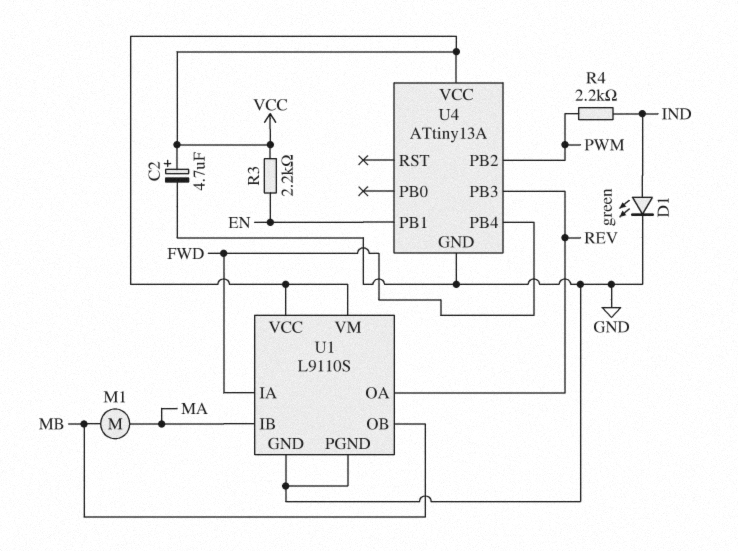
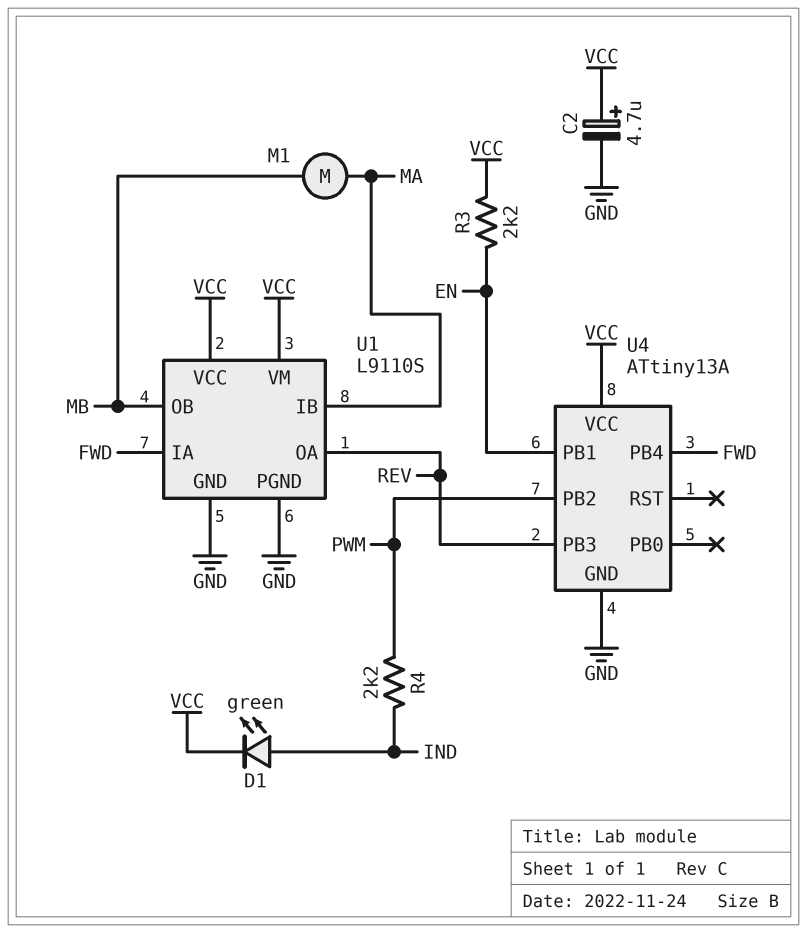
D1: LED green (A IND, K GND) -> LED green (A IND, K VCC)

